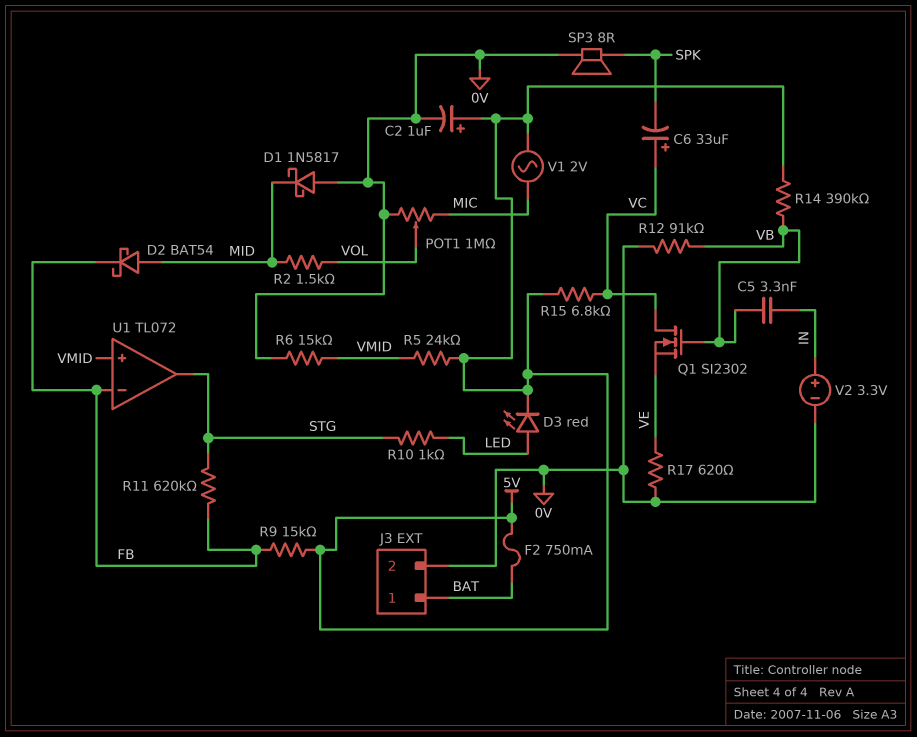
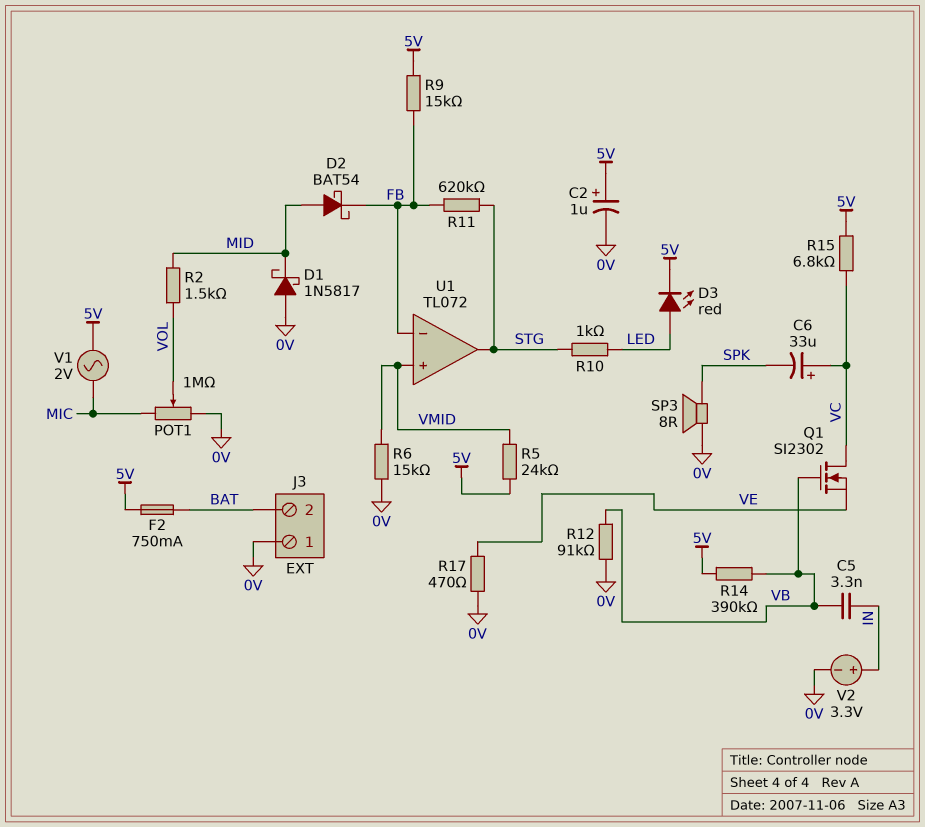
J3 pin 1: BAT -> 0V
J3 pin 2: 0V -> BAT
R17: 620 (0V, VE) -> 470 (0V, VE)

